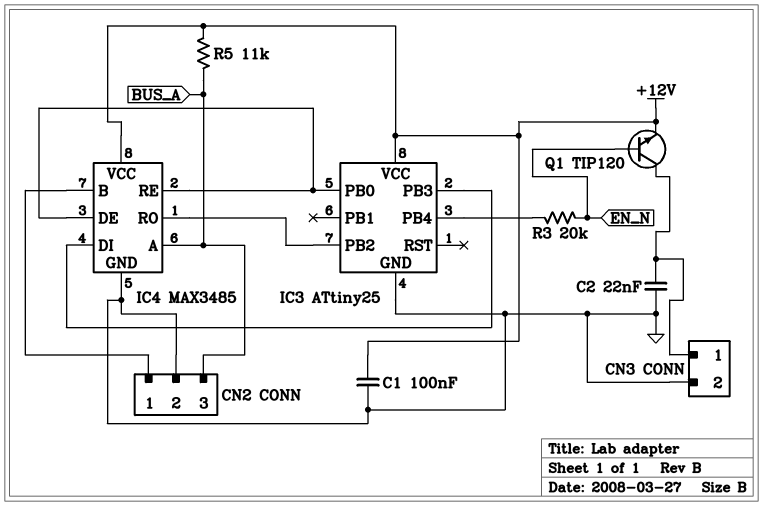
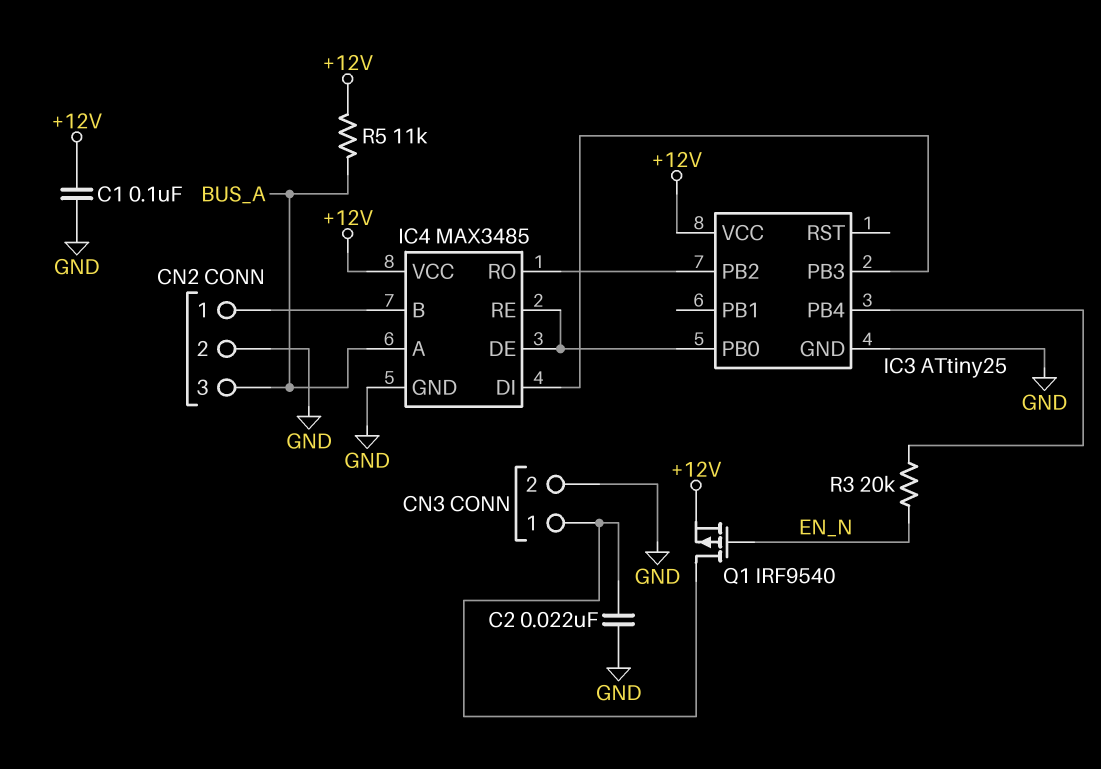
Q1: NPN TIP120 (B EN_N, C CN3/1, E +12V) -> PMOS IRF9540 (G EN_N, D CN3/1, S +12V)

